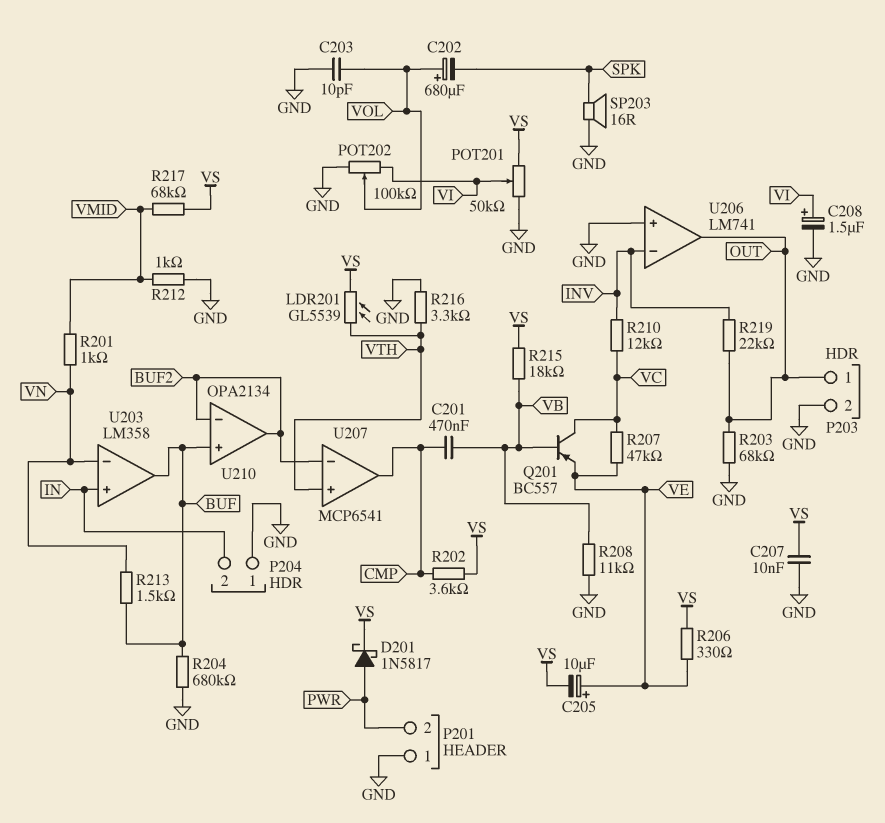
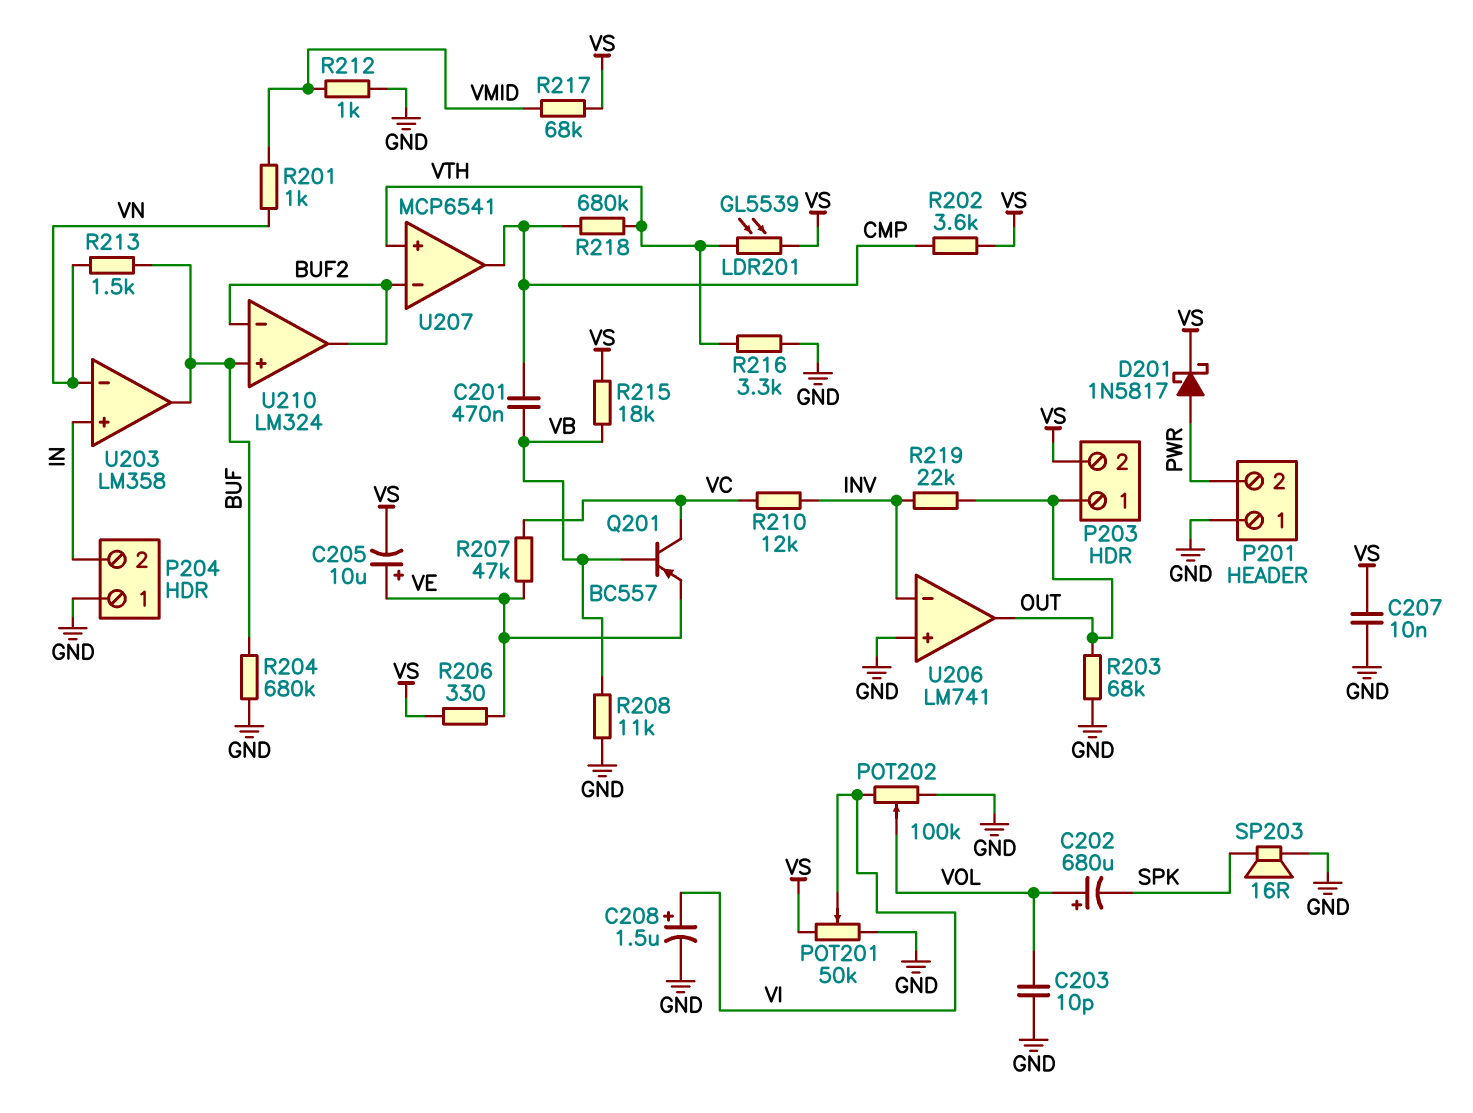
P203 pin 2: GND -> VS
R218: none -> 680k (CMP, VTH)
U210: OPA2134 -> LM324

